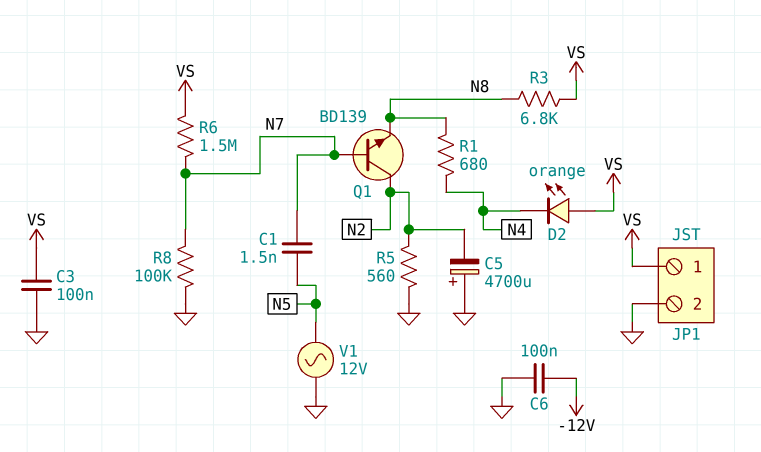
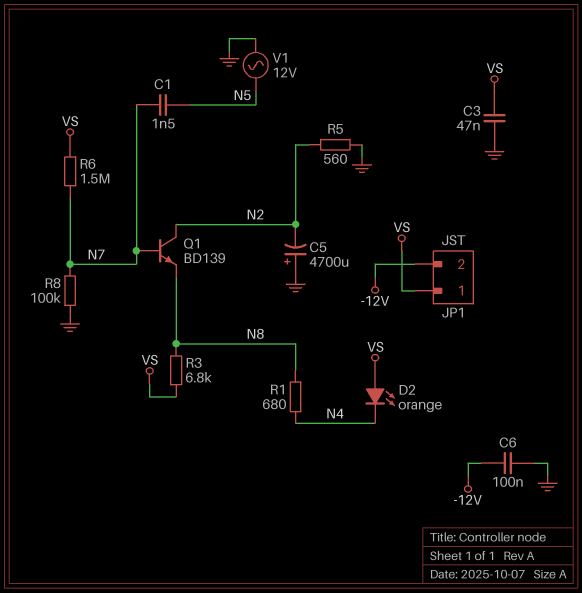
C3: 100nF (GND, VS) -> 47nF (GND, VS)
JP1 pin 2: GND -> -12V

